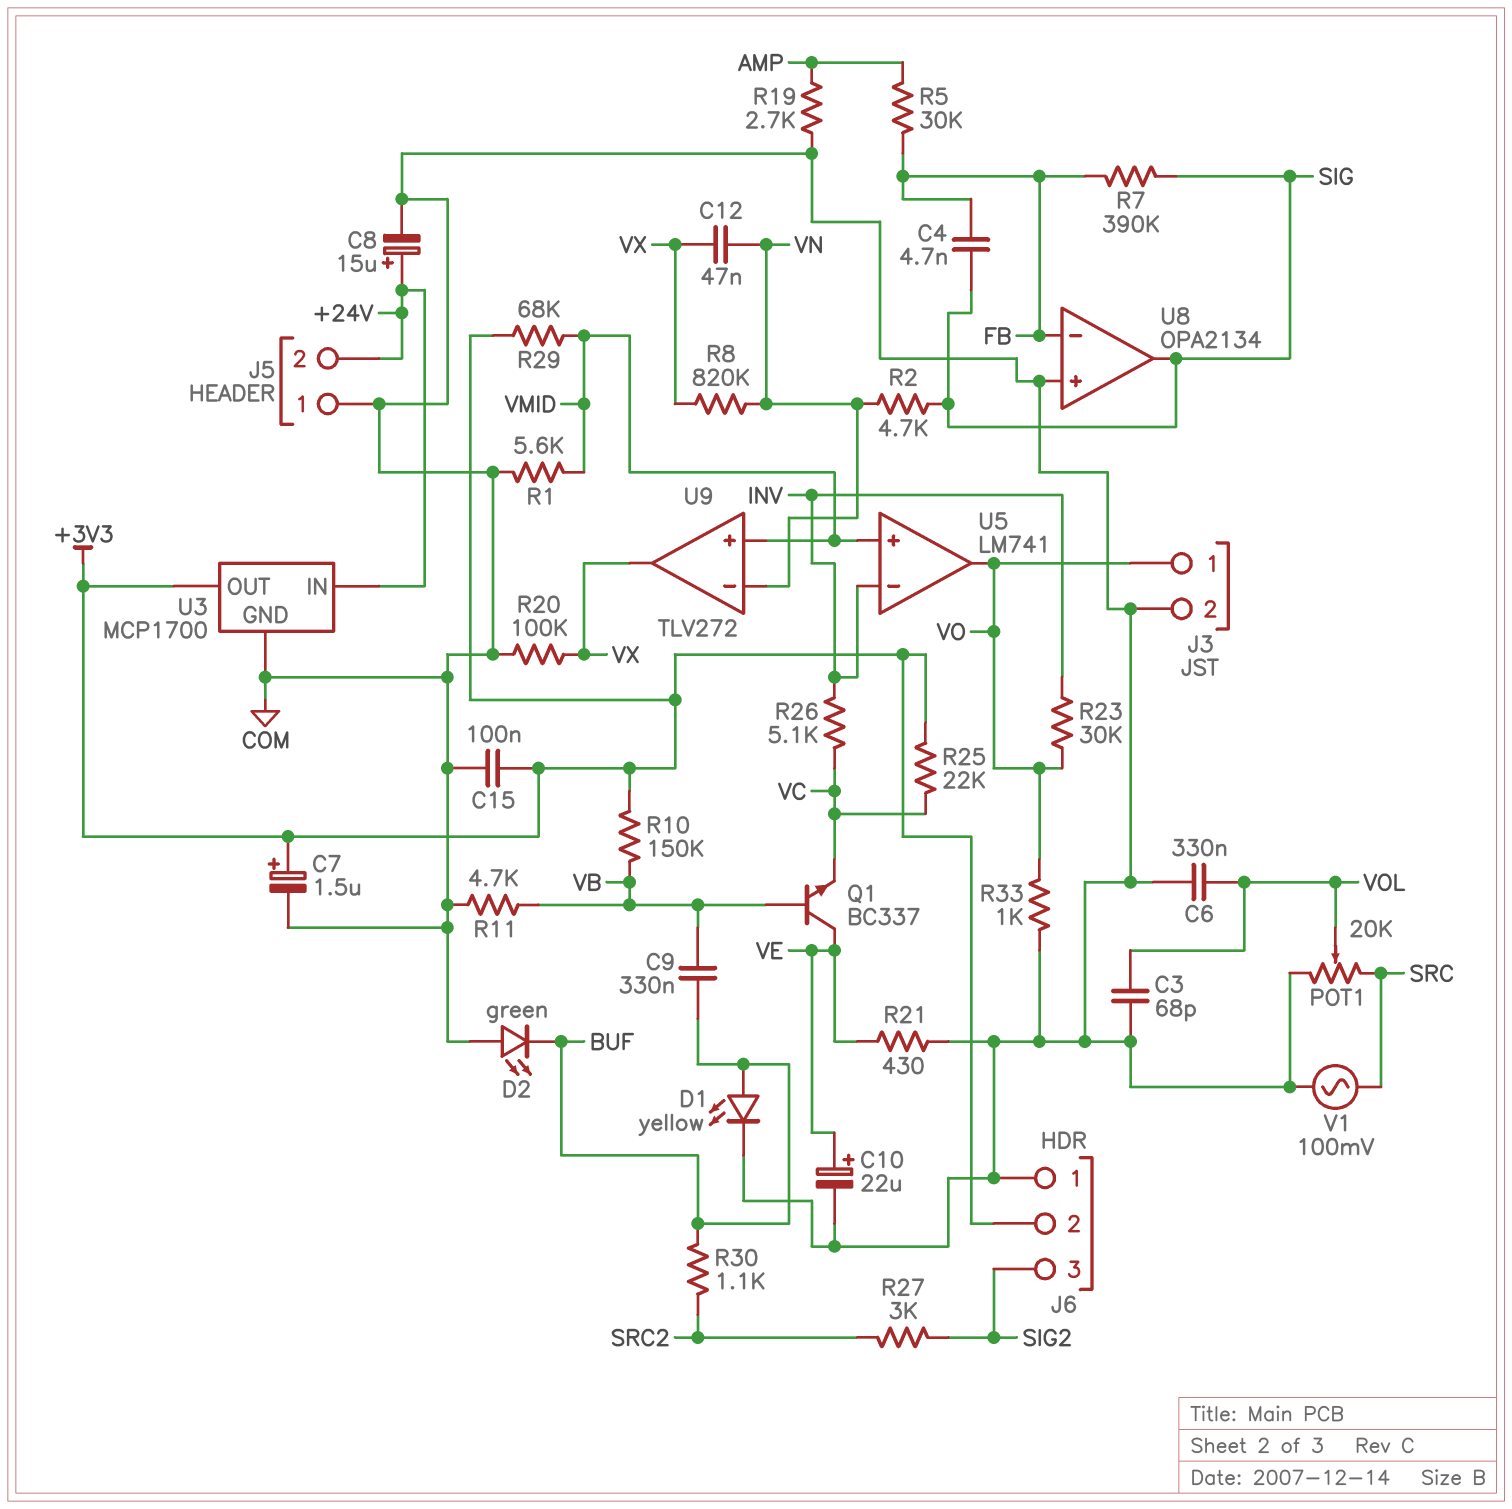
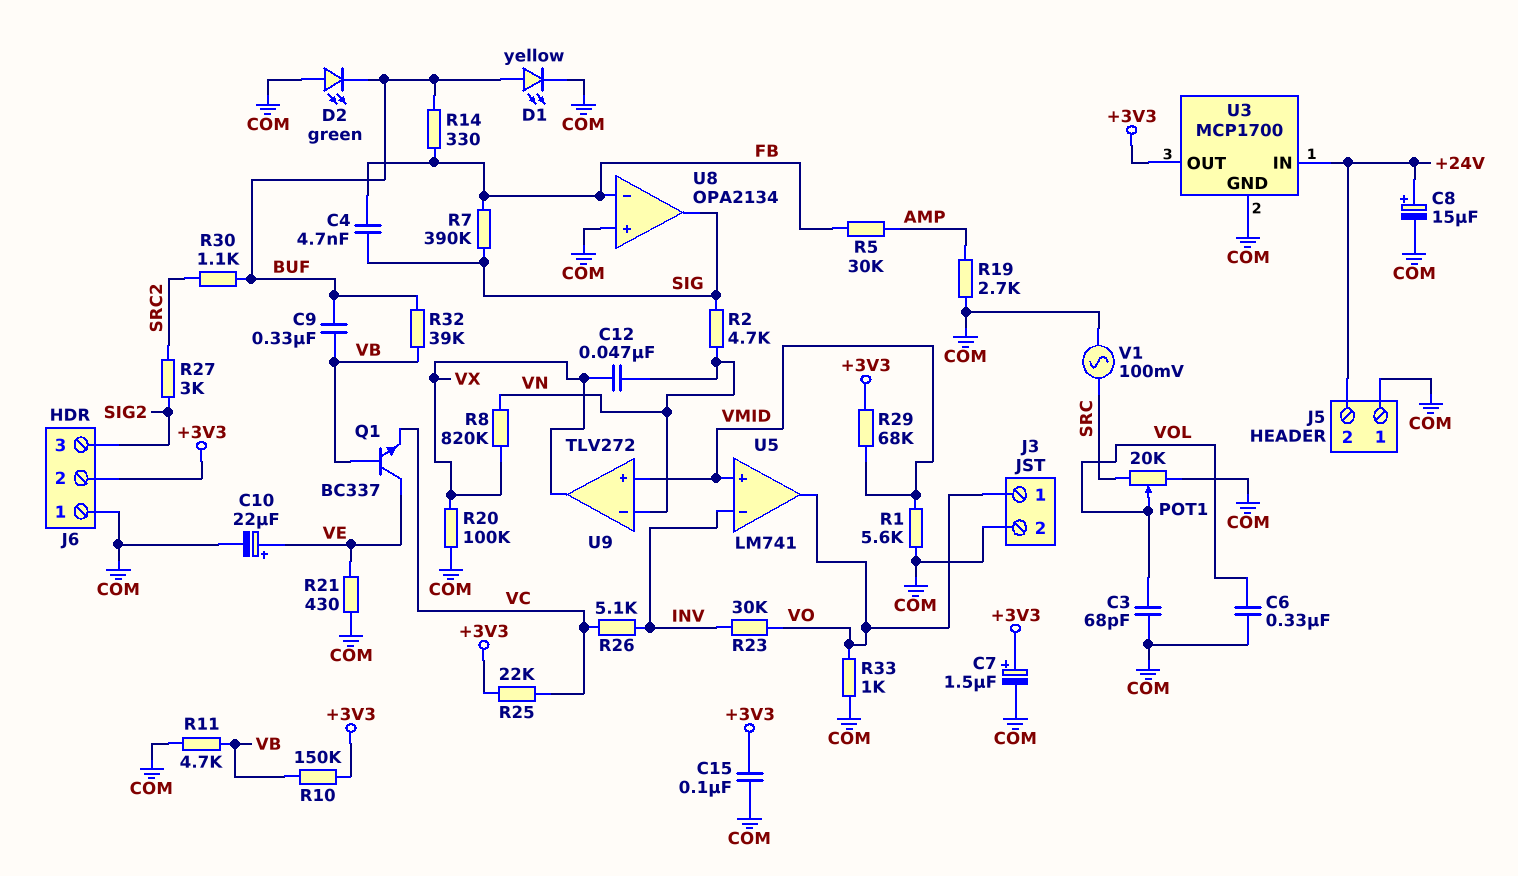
R14: none -> 330 (BUF, FB)
R32: none -> 39k (BUF, VB)

